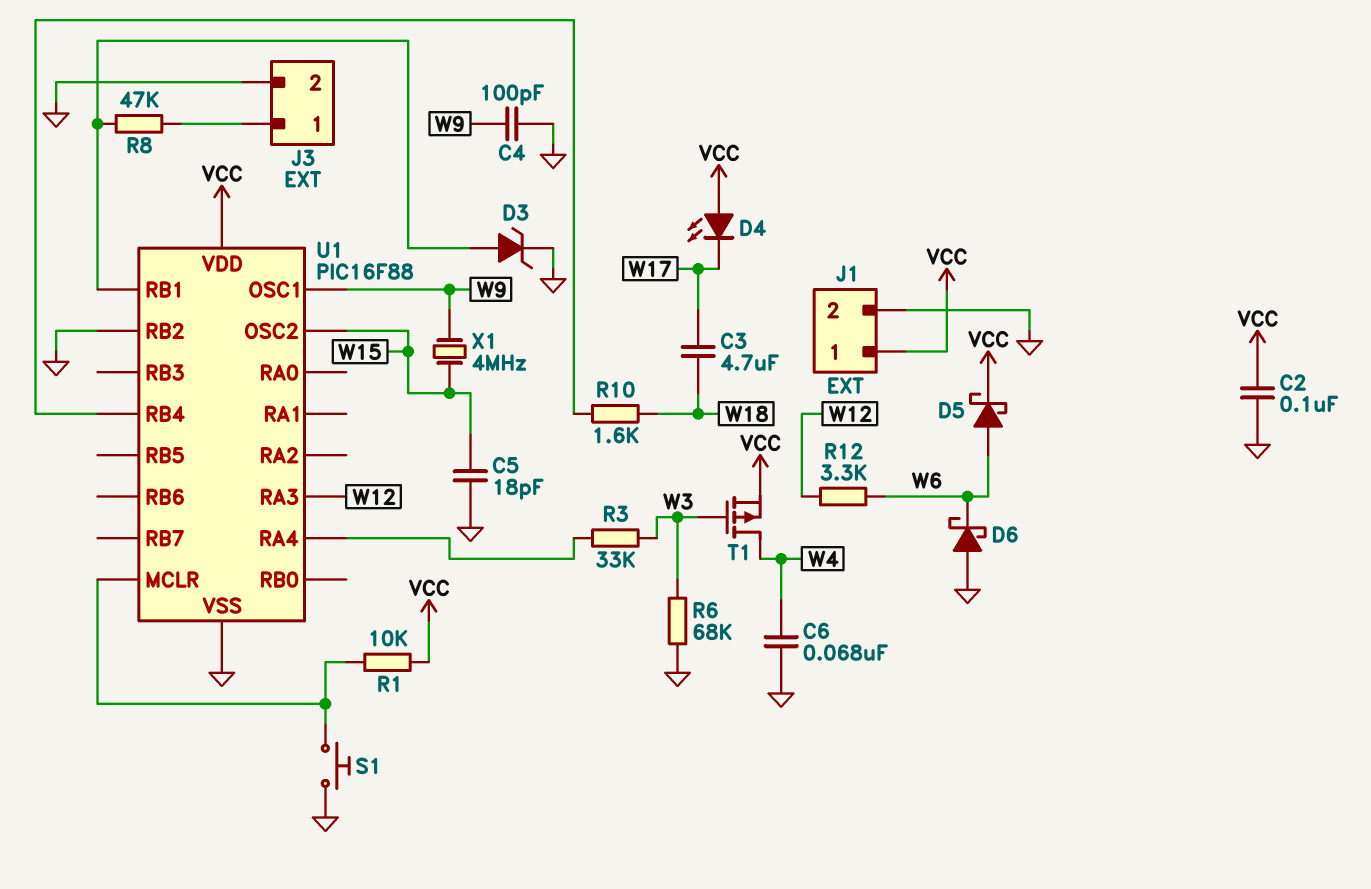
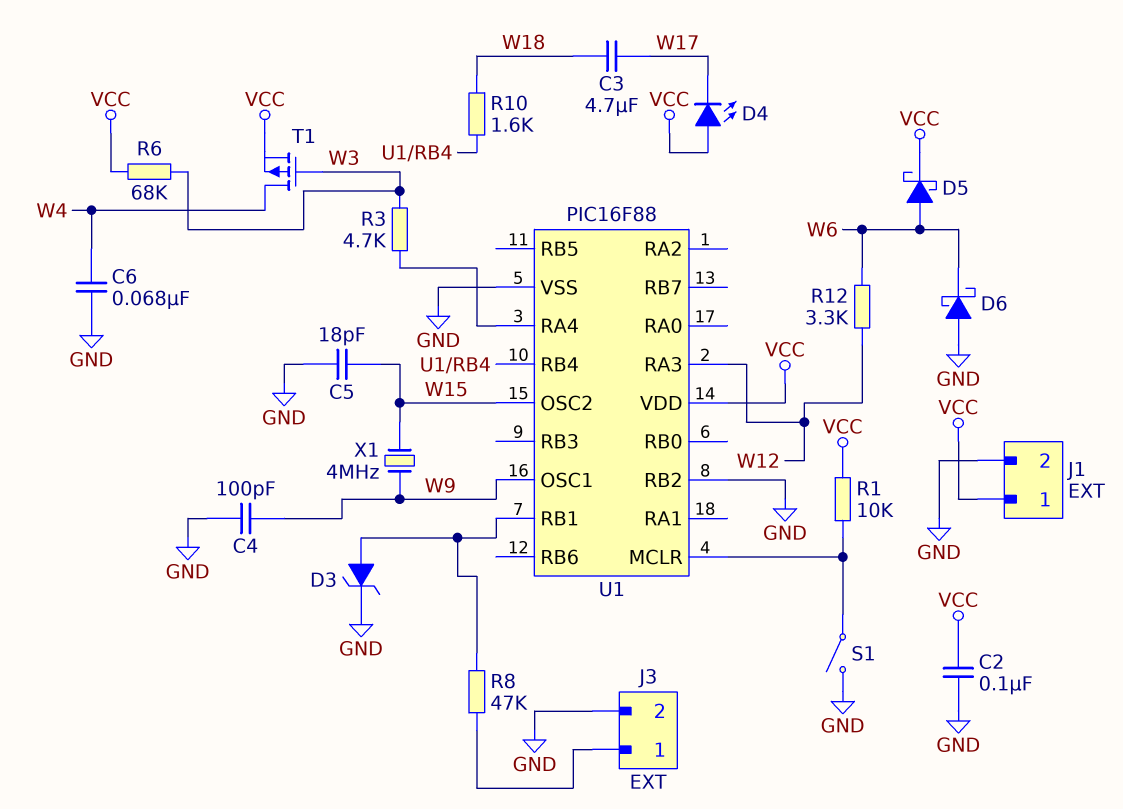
R3: 33k (U1/RA4, W3) -> 4.7k (U1/RA4, W3)
R6: 68k (GND, W3) -> 68k (VCC, W3)
S1: button (GND, U1/MCLR) -> switch (GND, U1/MCLR)

